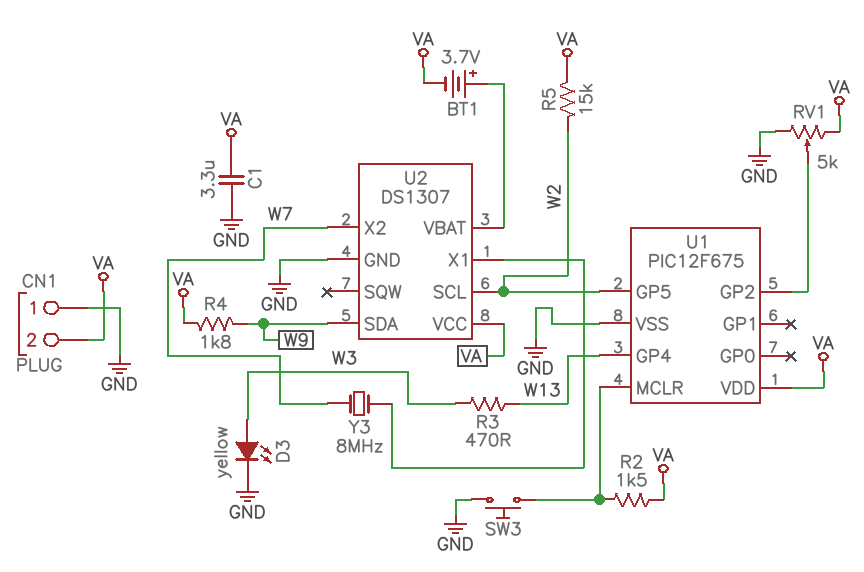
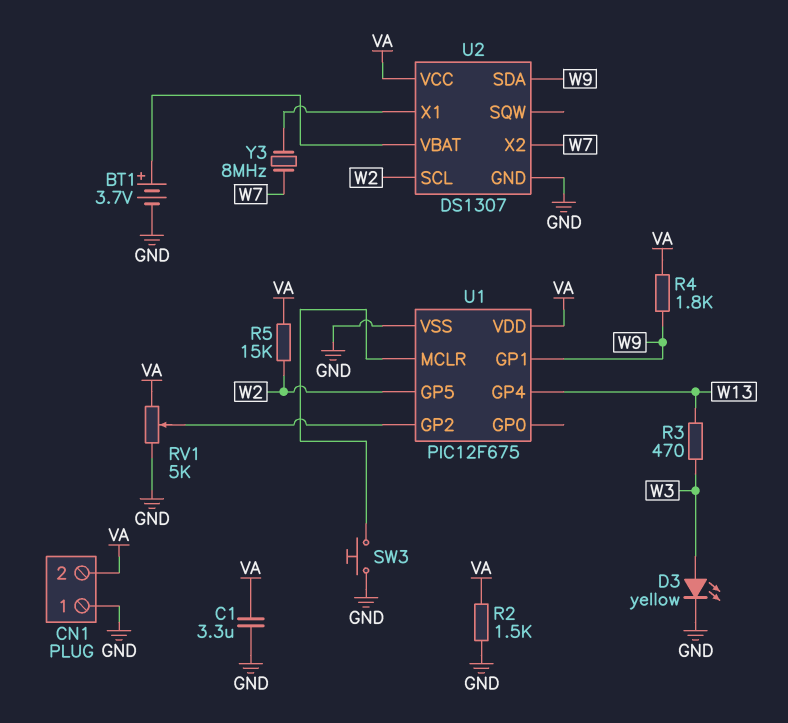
BT1: 3.7V (plus U2/VBAT, minus VA) -> 3.7V (plus U2/VBAT, minus GND)
R2: 1.5k (U1/MCLR, VA) -> 1.5k (GND, VA)
U1 pin GP1: none -> W9

